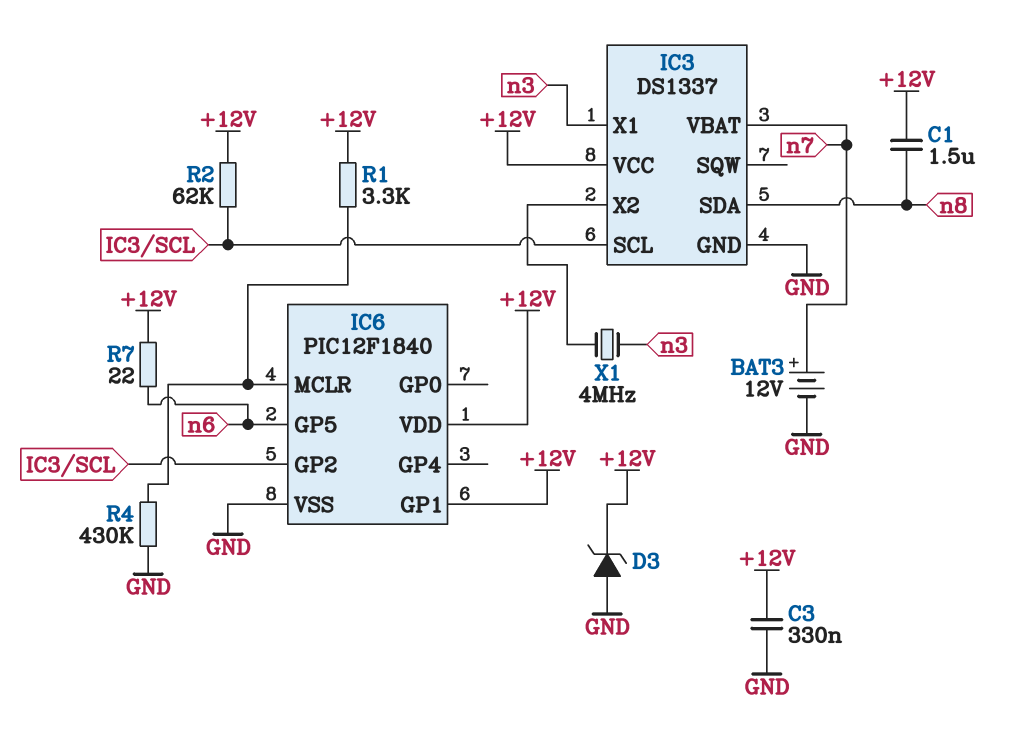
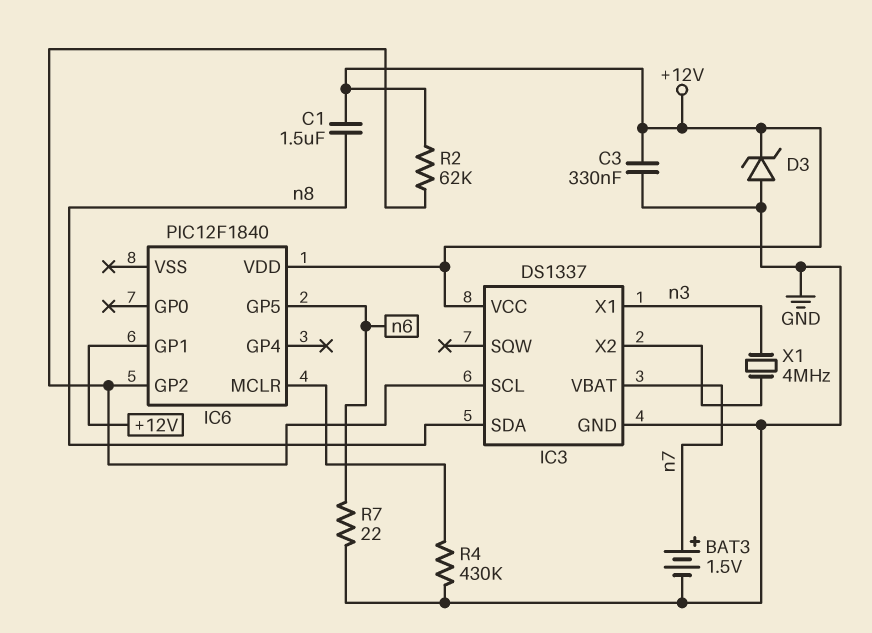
BAT3: 12V (plus n7, minus GND) -> 1.5V (plus n7, minus GND)
IC6 pin VSS: GND -> none
R1: 3.3k (+12V, IC6/MCLR) -> none
R7: 22 (+12V, n6) -> 22 (GND, n6)

